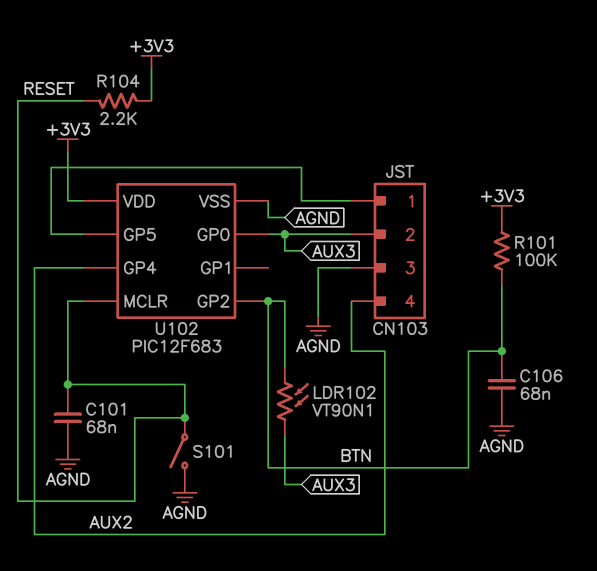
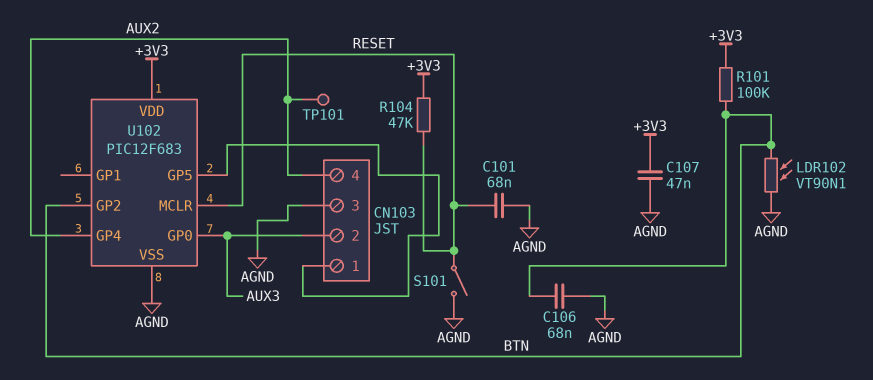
C107: none -> 47nF (+3V3, AGND)
LDR102: VT90N1 (AUX3, BTN) -> VT90N1 (AGND, BTN)
R104: 2.2k (+3V3, RESET) -> 47k (+3V3, RESET)
TP101: none -> test point (AUX2)

